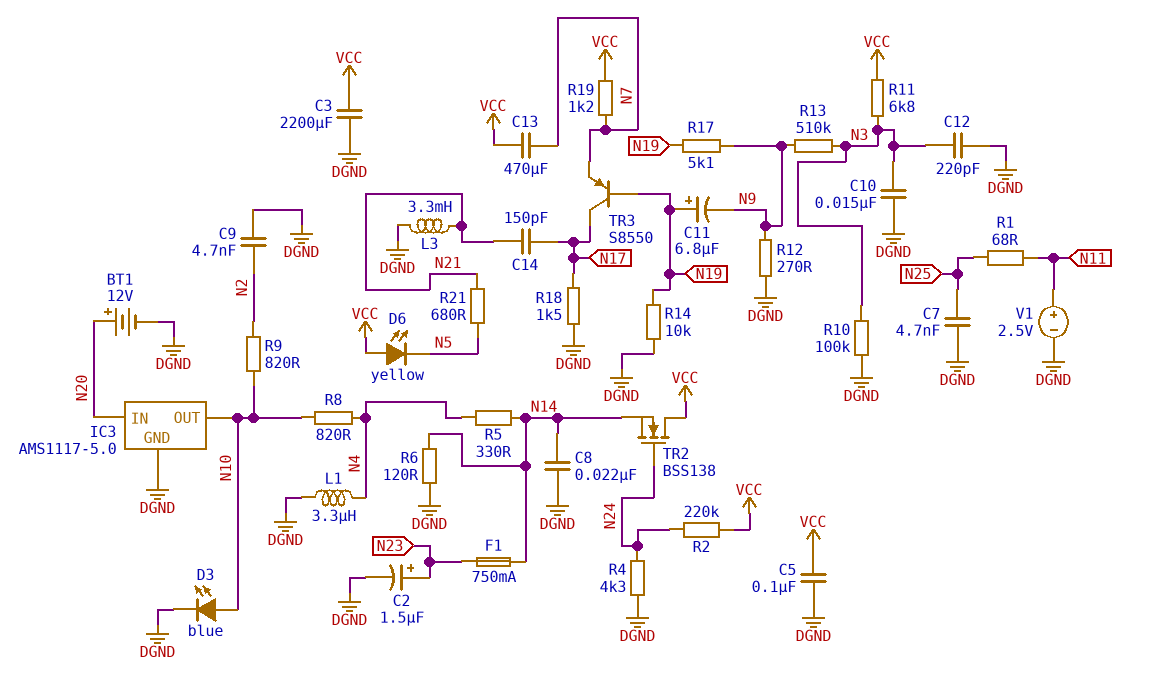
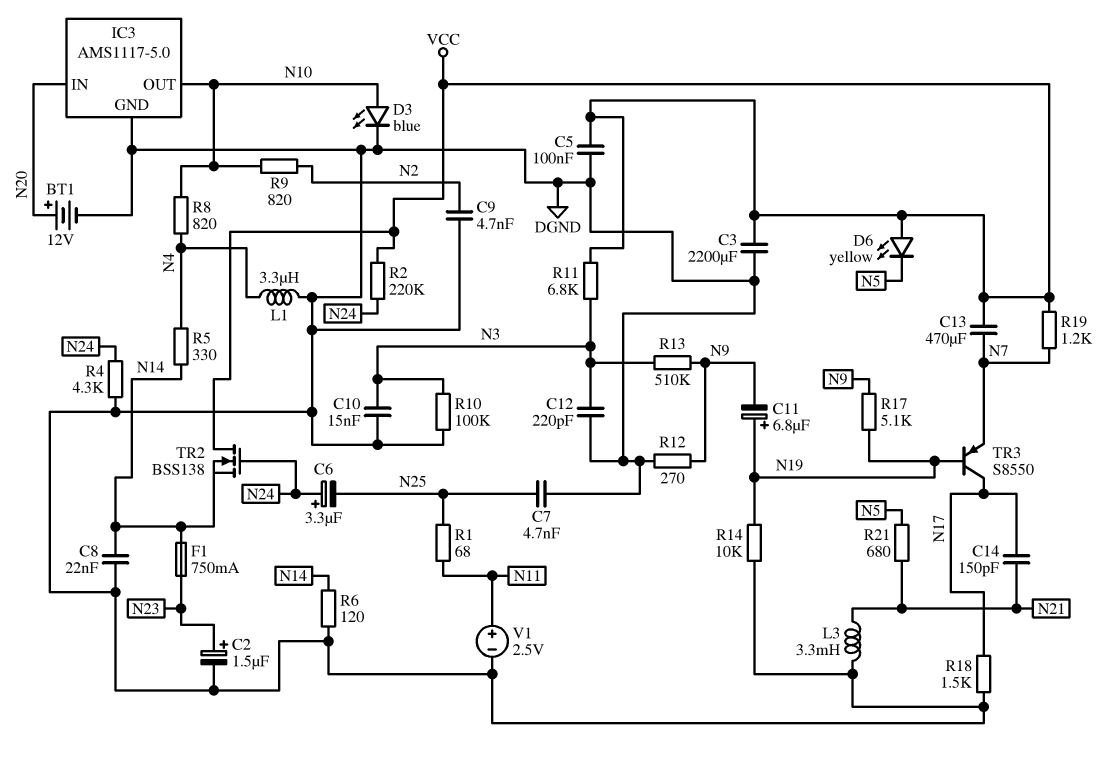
C6: none -> 3.3uF (plus N24, minus N25)

